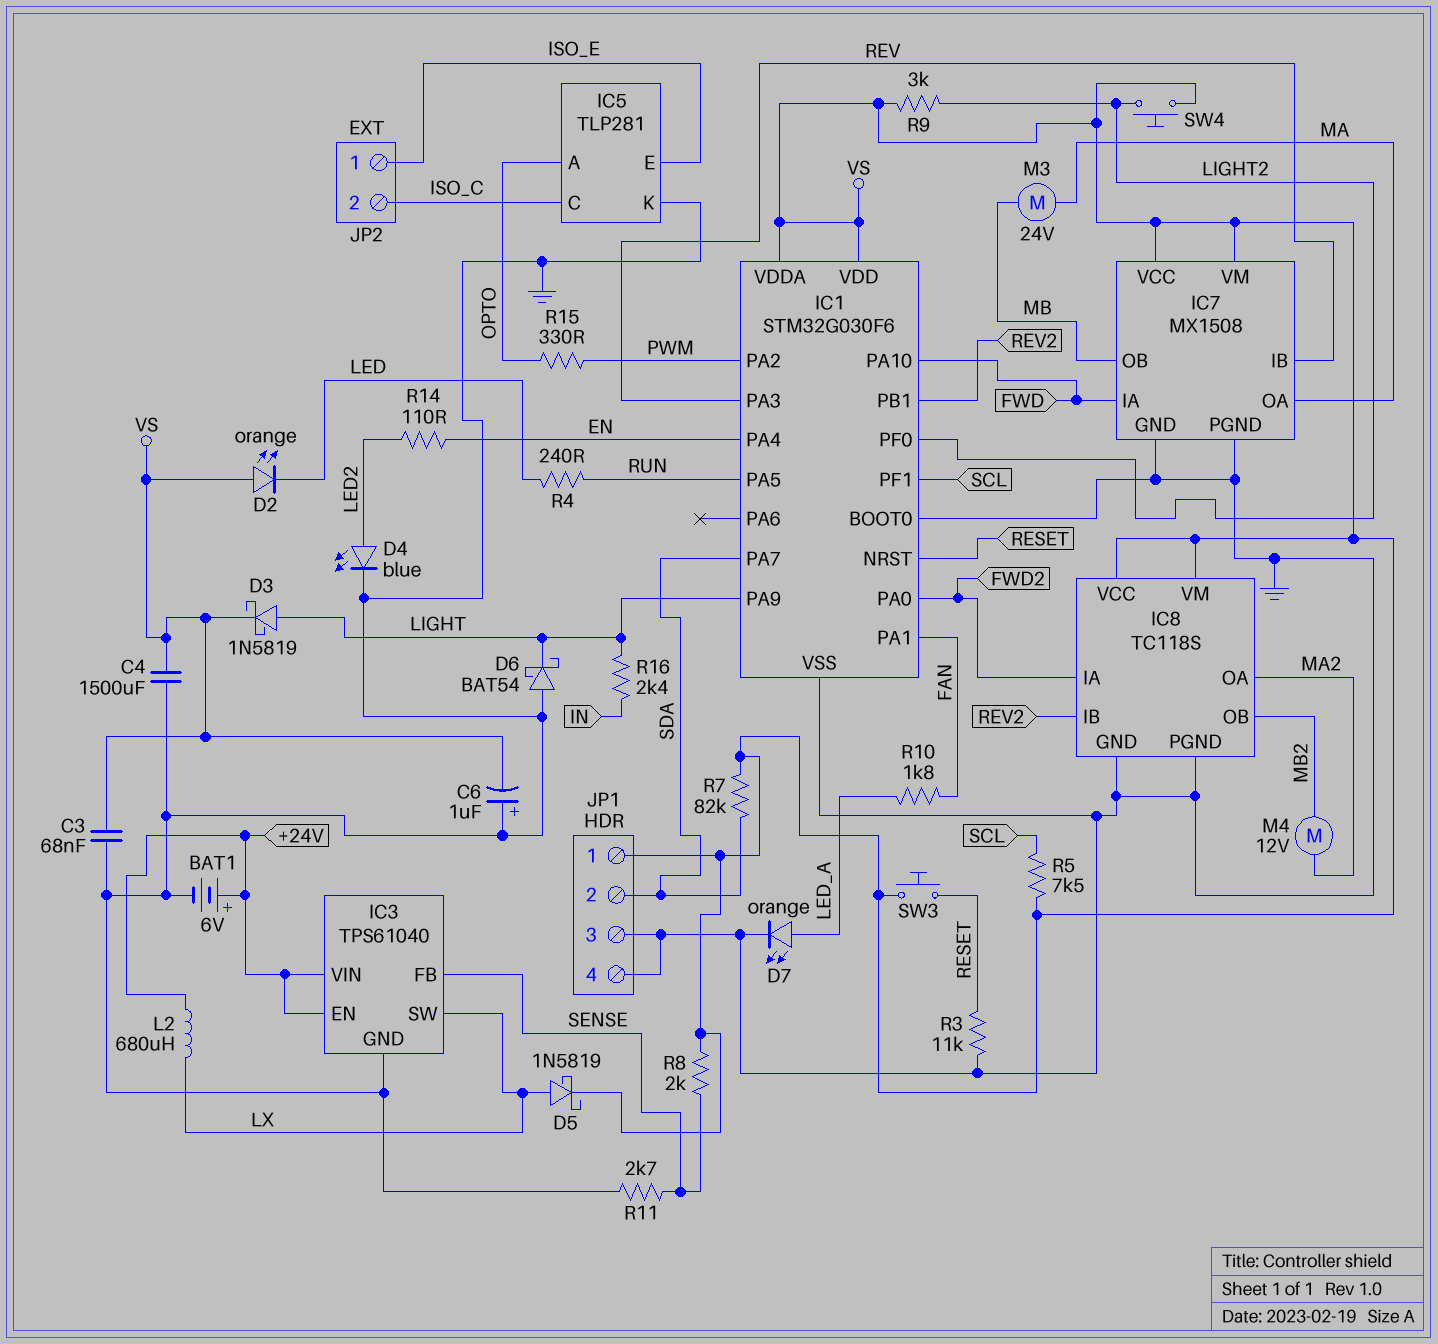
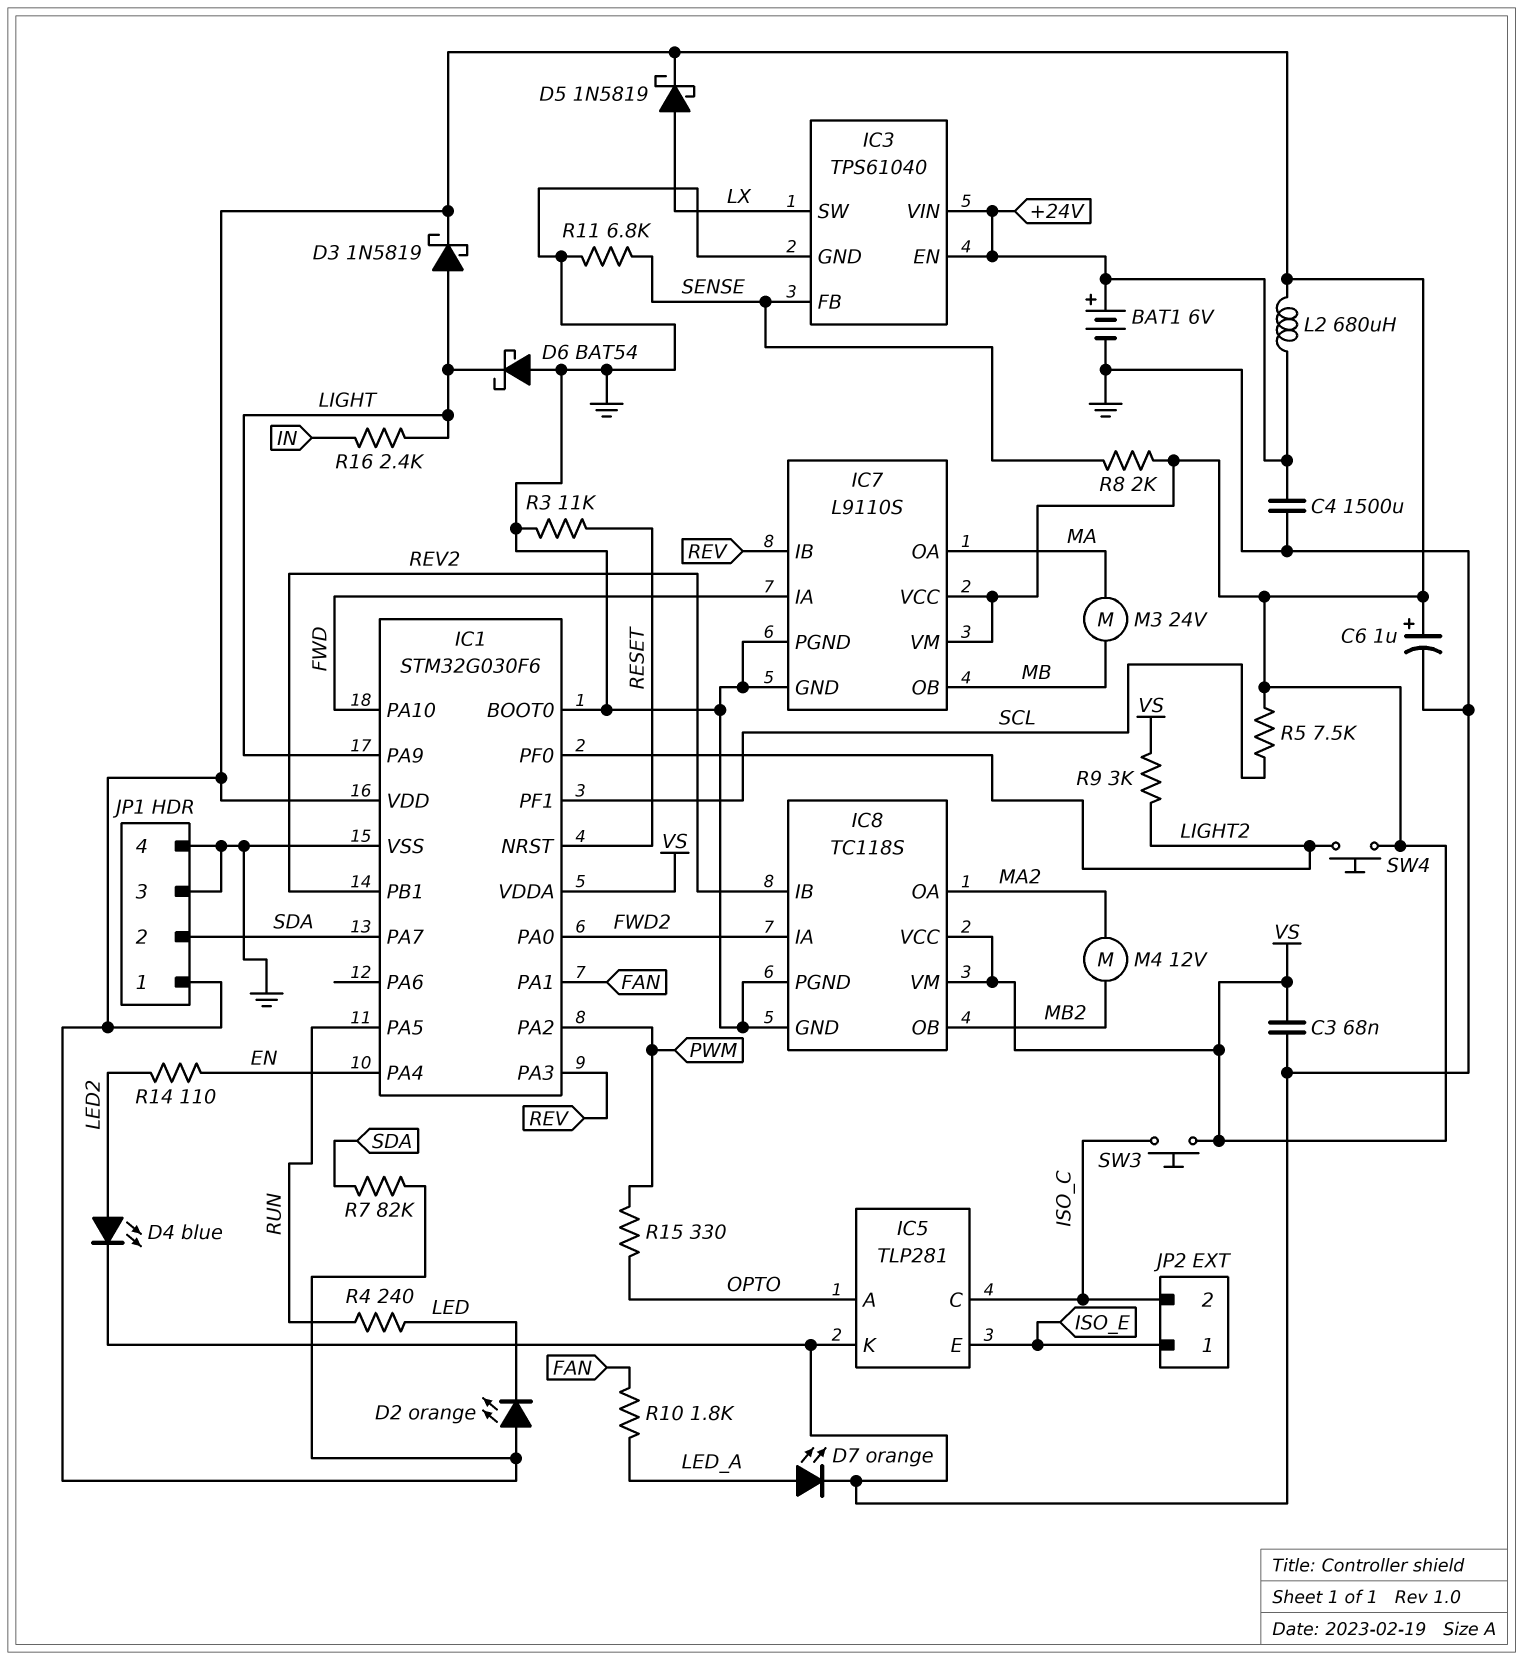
C4: 1500uF (GND, VS) -> 1500uF (+24V, GND)
C6: 1uF (plus GND, minus VS) -> 1uF (plus VS, minus GND)
IC7: MX1508 -> L9110S
L2: 680uH (+24V, LX) -> 680uH (+24V, VS)
R11: 2.7k (GND, SENSE) -> 6.8k (GND, SENSE)
SW3: button (RESET, VS) -> button (ISO_C, VS)

